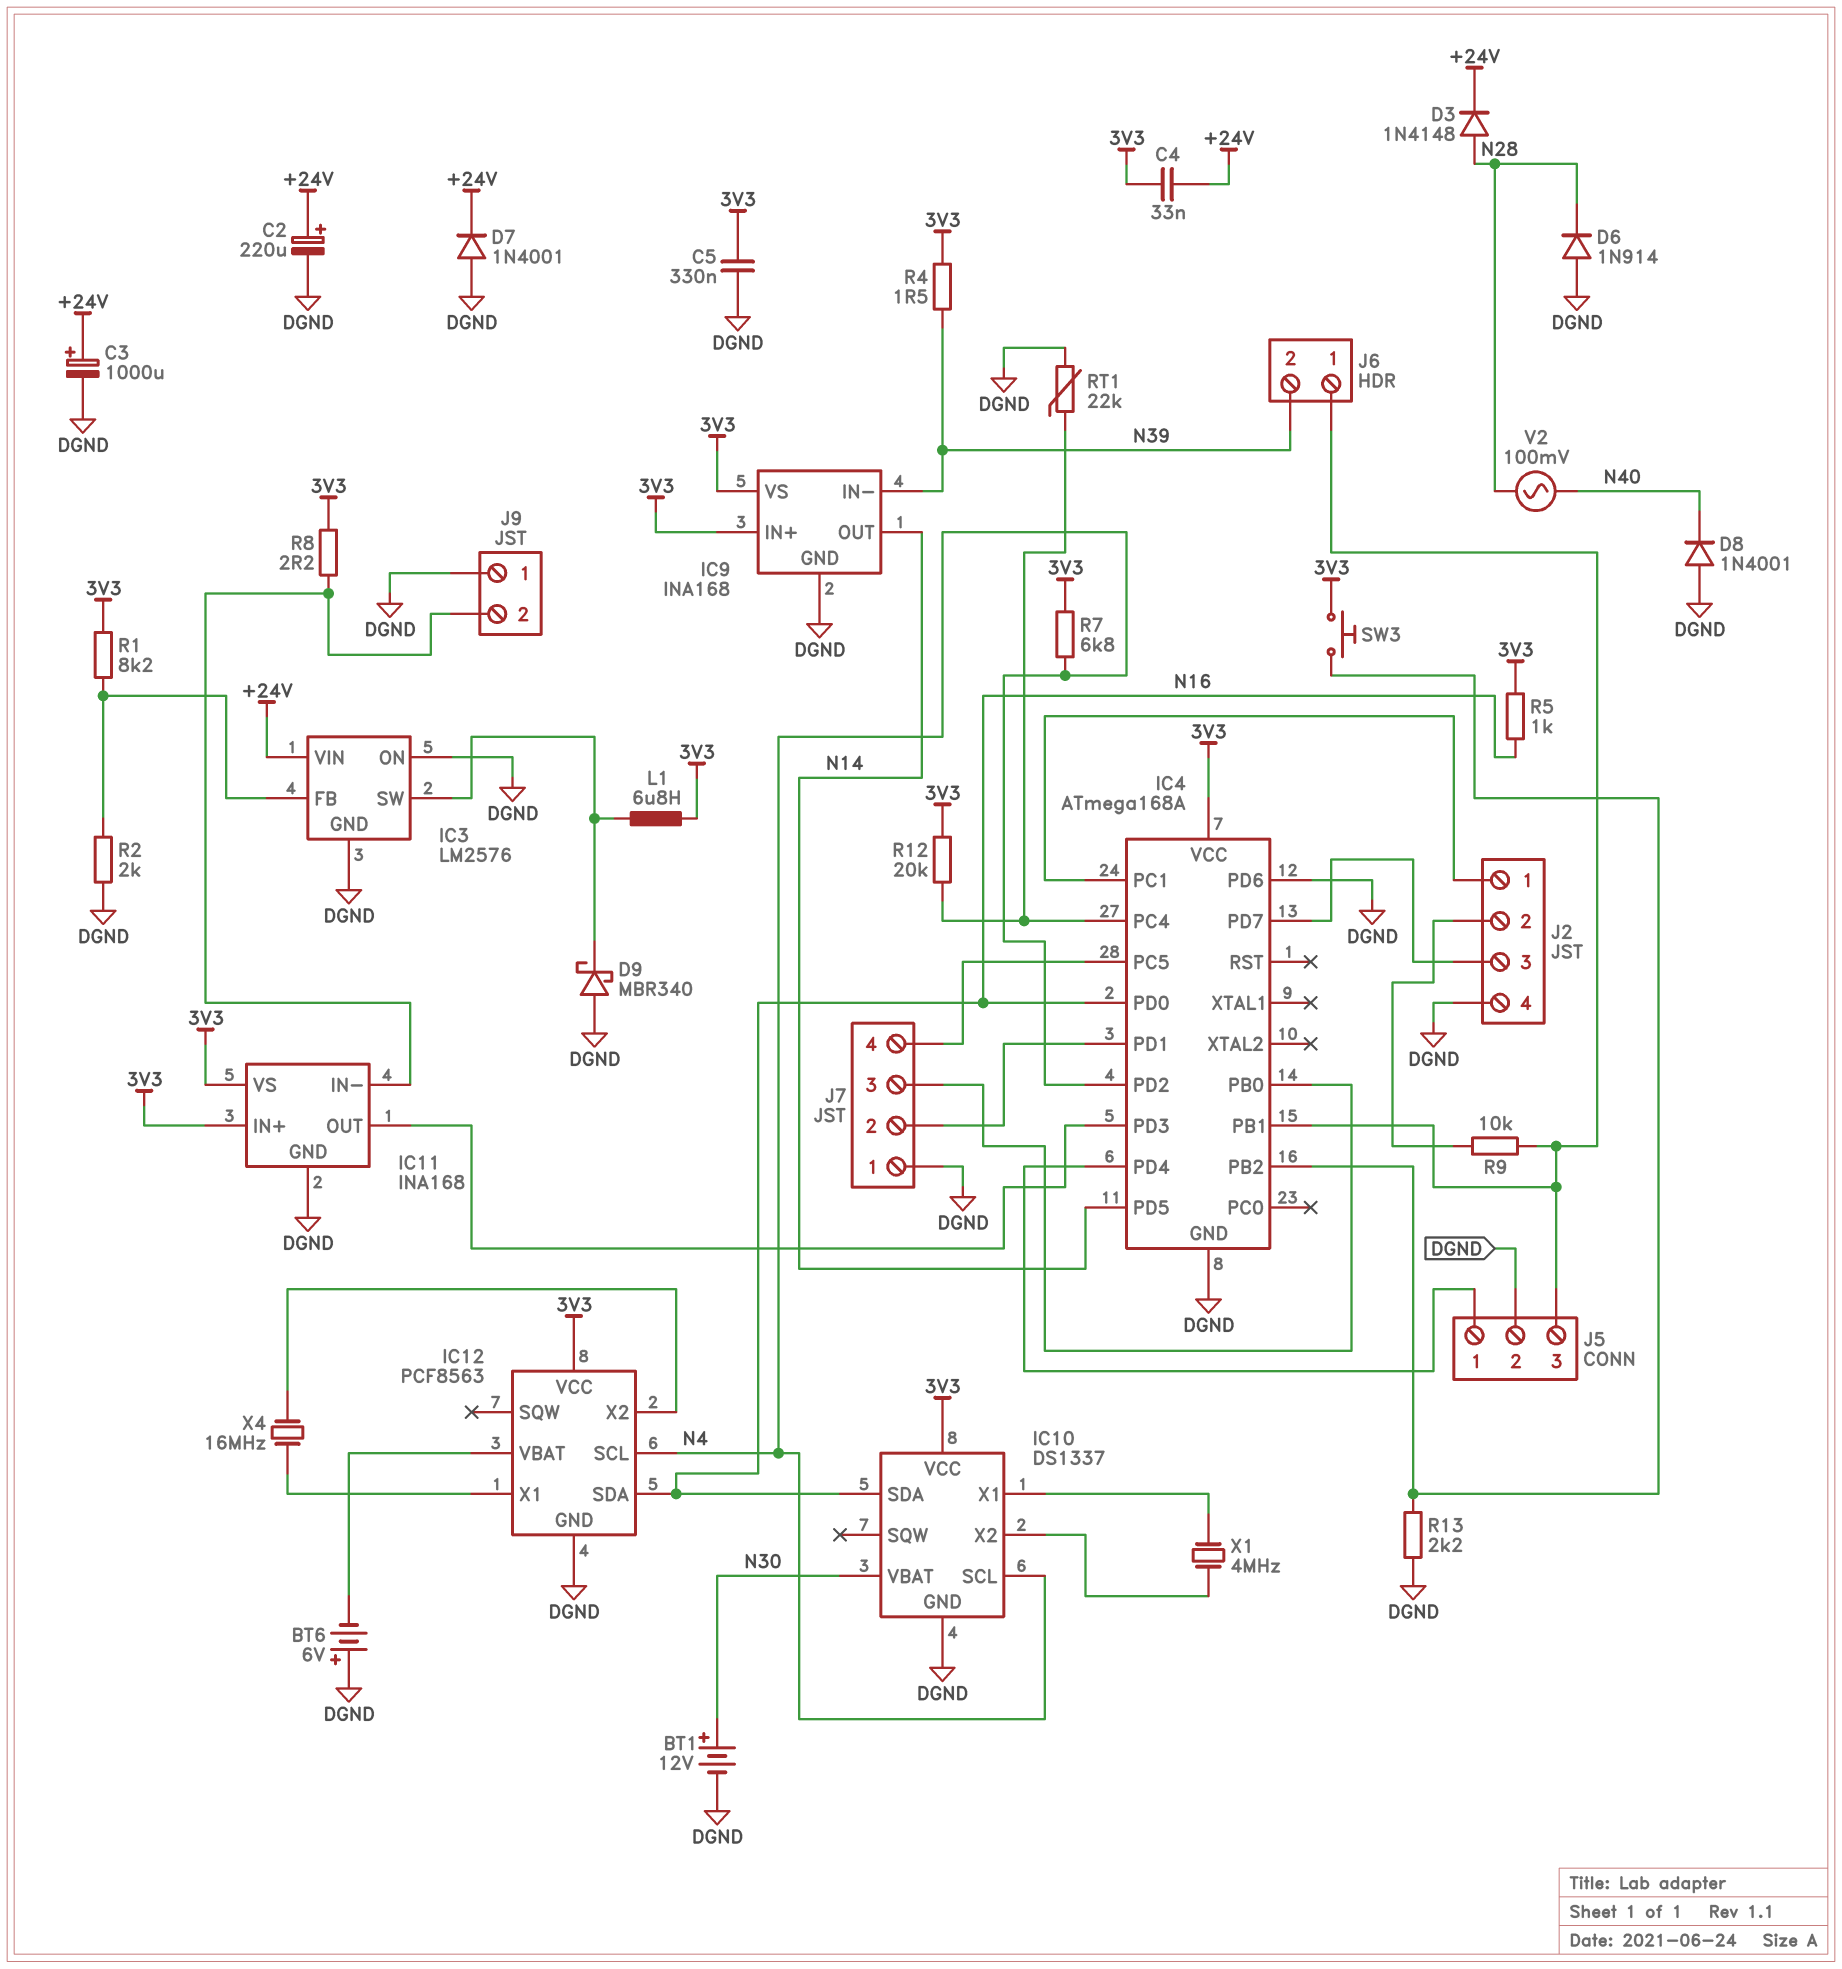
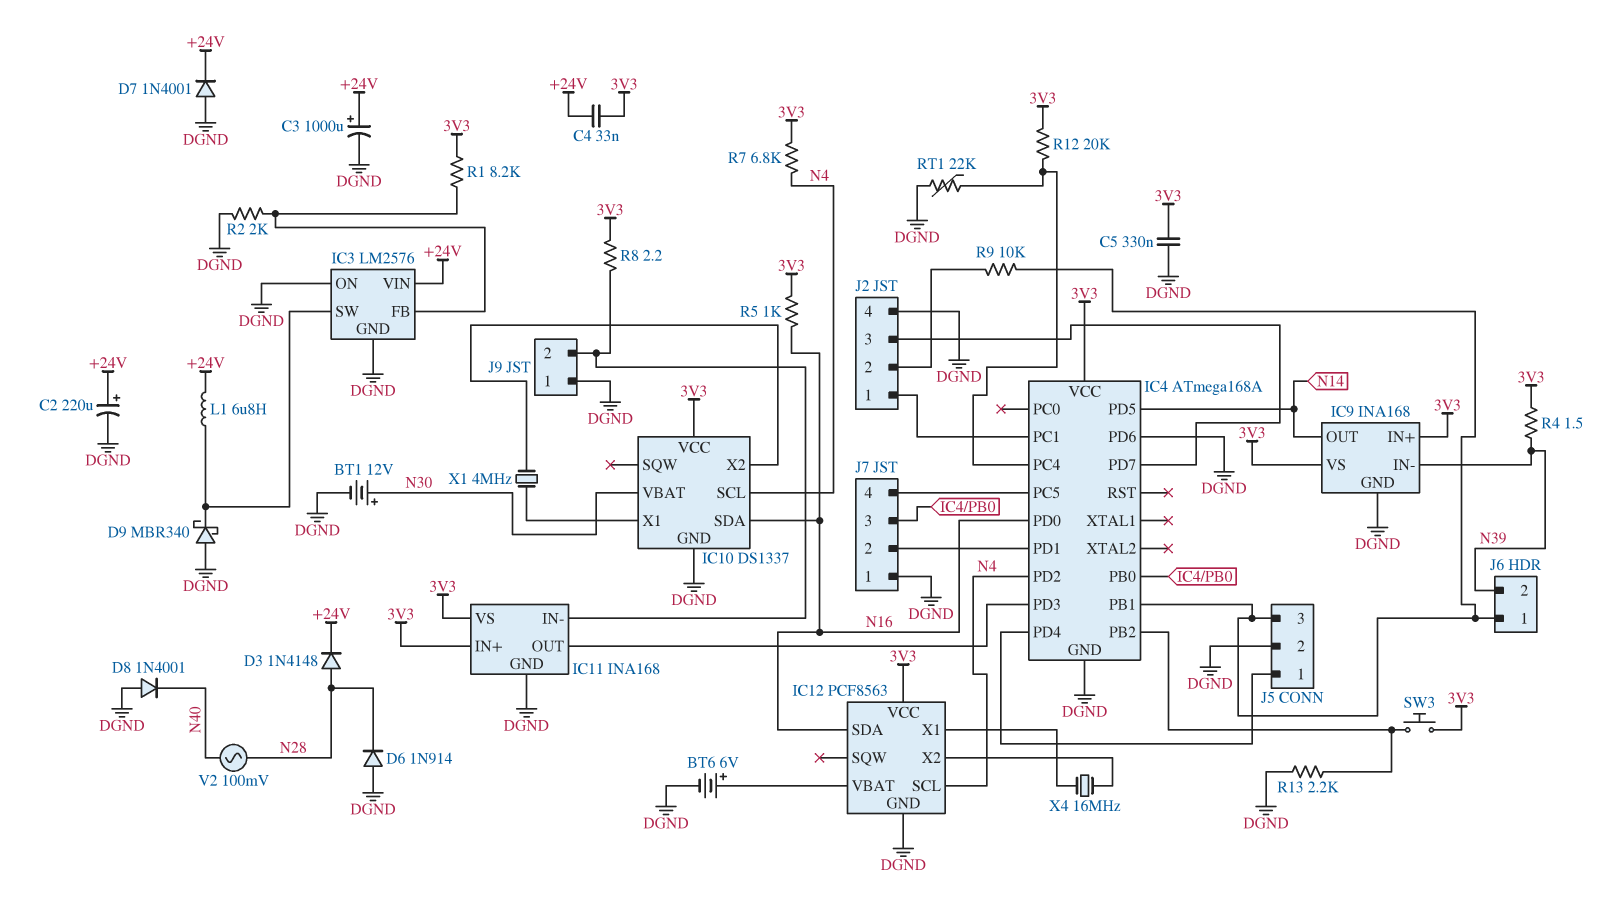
BT6: 6V (plus DGND, minus IC12/VBAT) -> 6V (plus IC12/VBAT, minus DGND)
L1: 6.8uH (3V3, IC3/SW) -> 6.8uH (+24V, IC3/SW)

